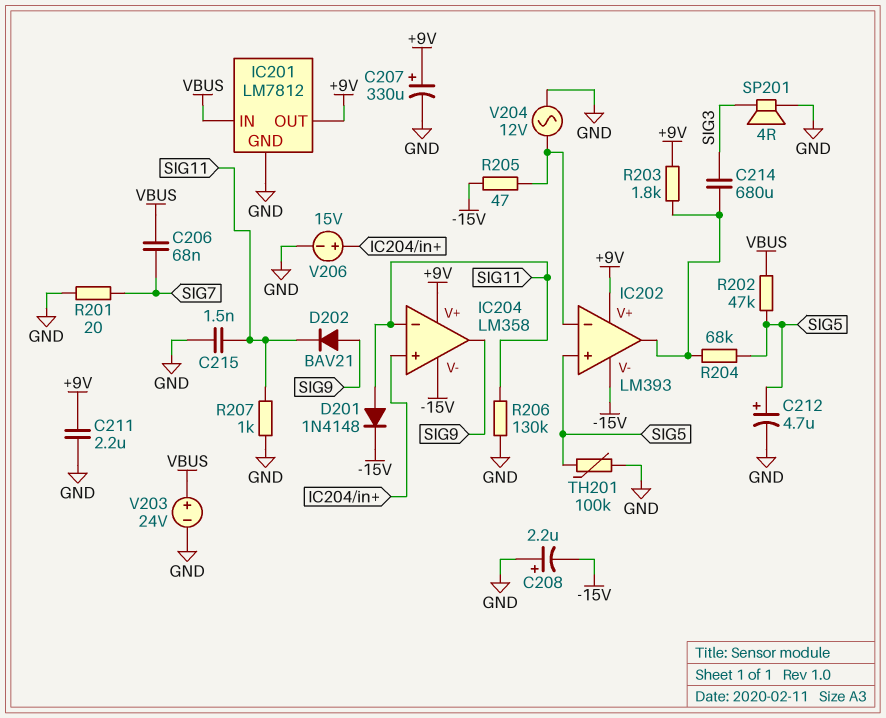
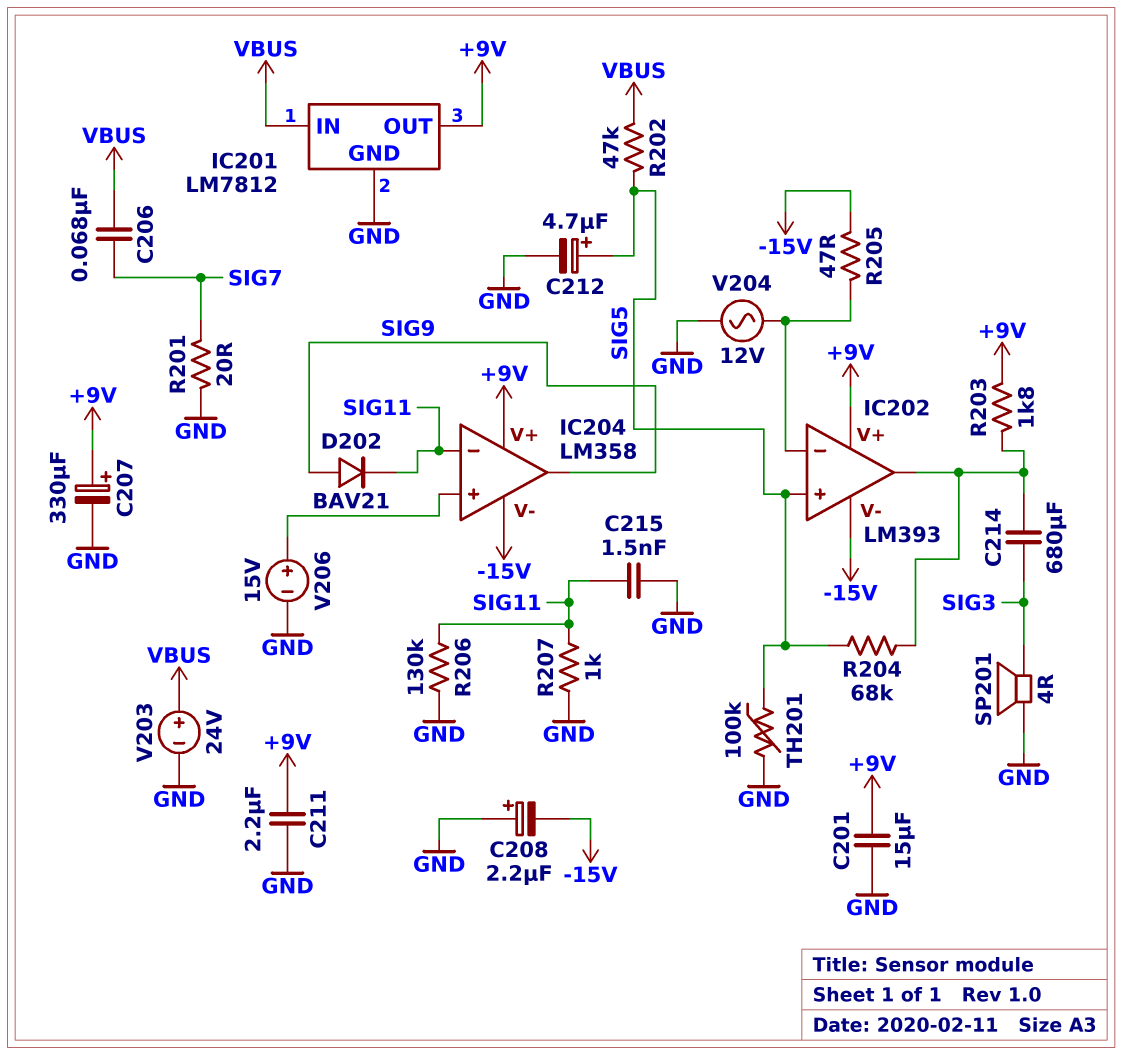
C201: none -> 15uF (+9V, GND)
D201: diode 1N4148 (A SIG11, K -15V) -> none

